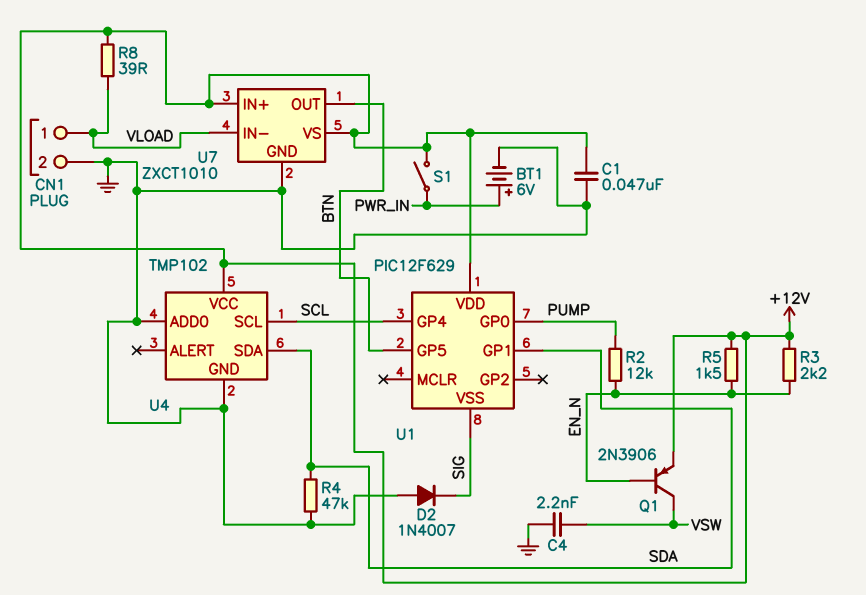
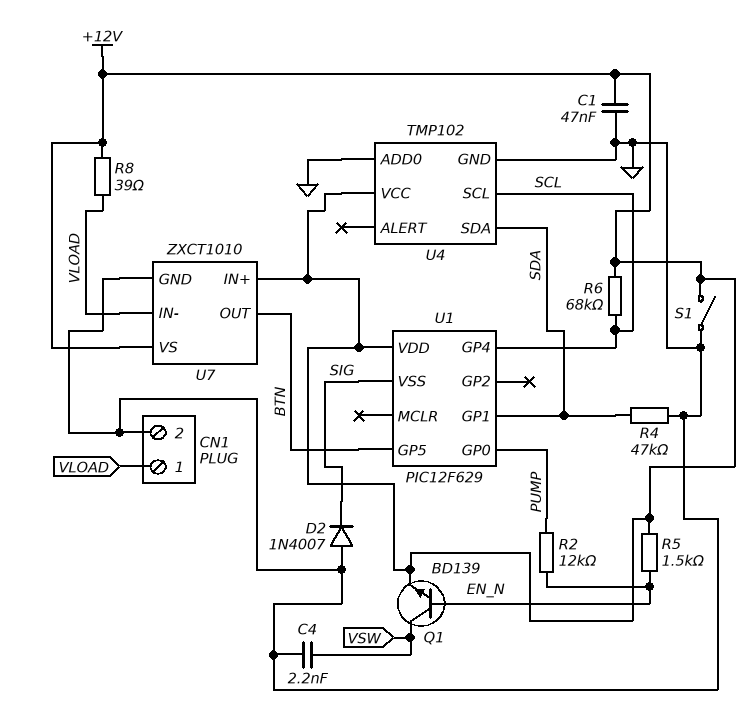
BT1: 6V (plus PWR_IN, minus GND) -> none
Q1: PNP 2N3906 (B EN_N, C VSW, E +12V) -> NPN BD139 (B EN_N, C VSW, E +12V)
R3: 2.2k (+12V, EN_N) -> none
R6: none -> 68k (+12V, SCL)
S1: switch (+12V, PWR_IN) -> switch (+12V, GND)

